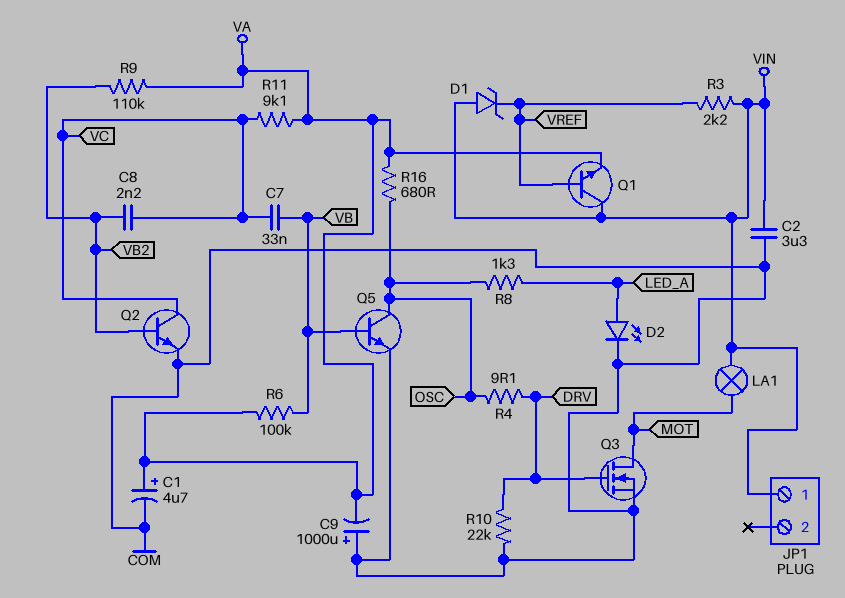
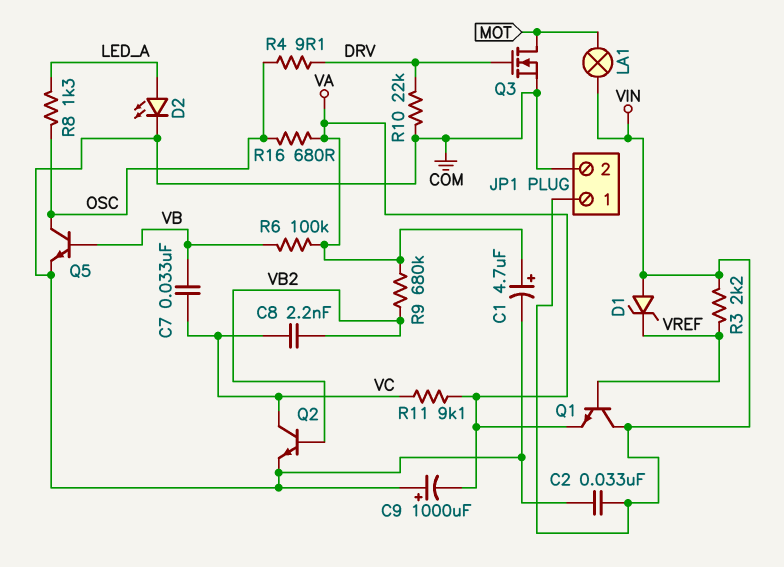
C2: 3.3uF (COM, VIN) -> 33nF (COM, VIN)
JP1 pin 2: none -> COM
R9: 110k (VA, VB2) -> 680k (VA, VB2)

